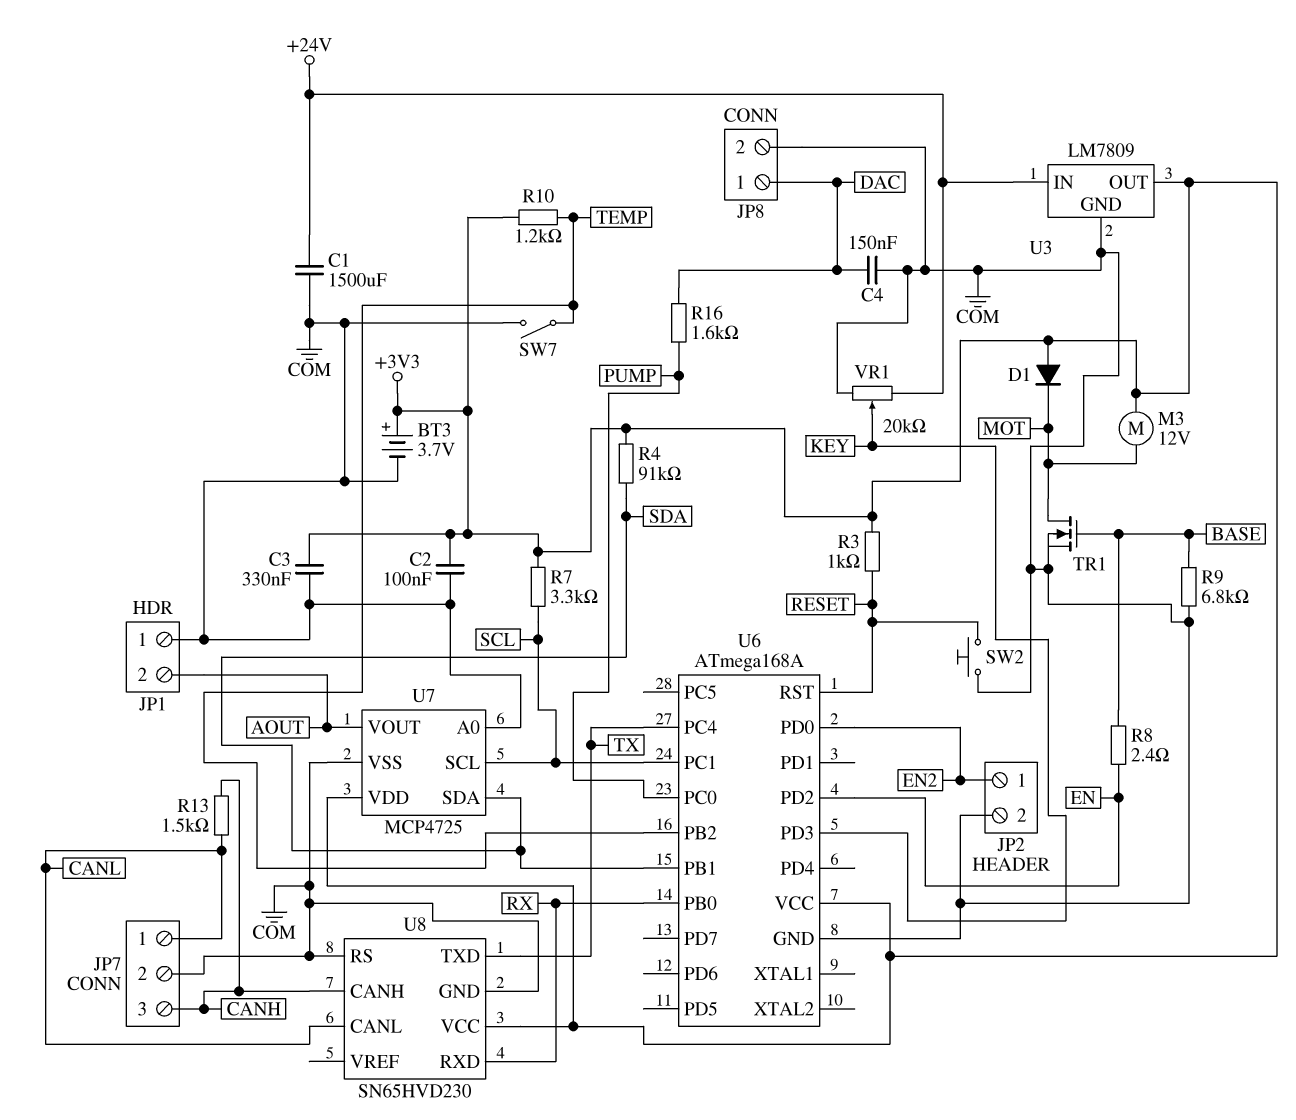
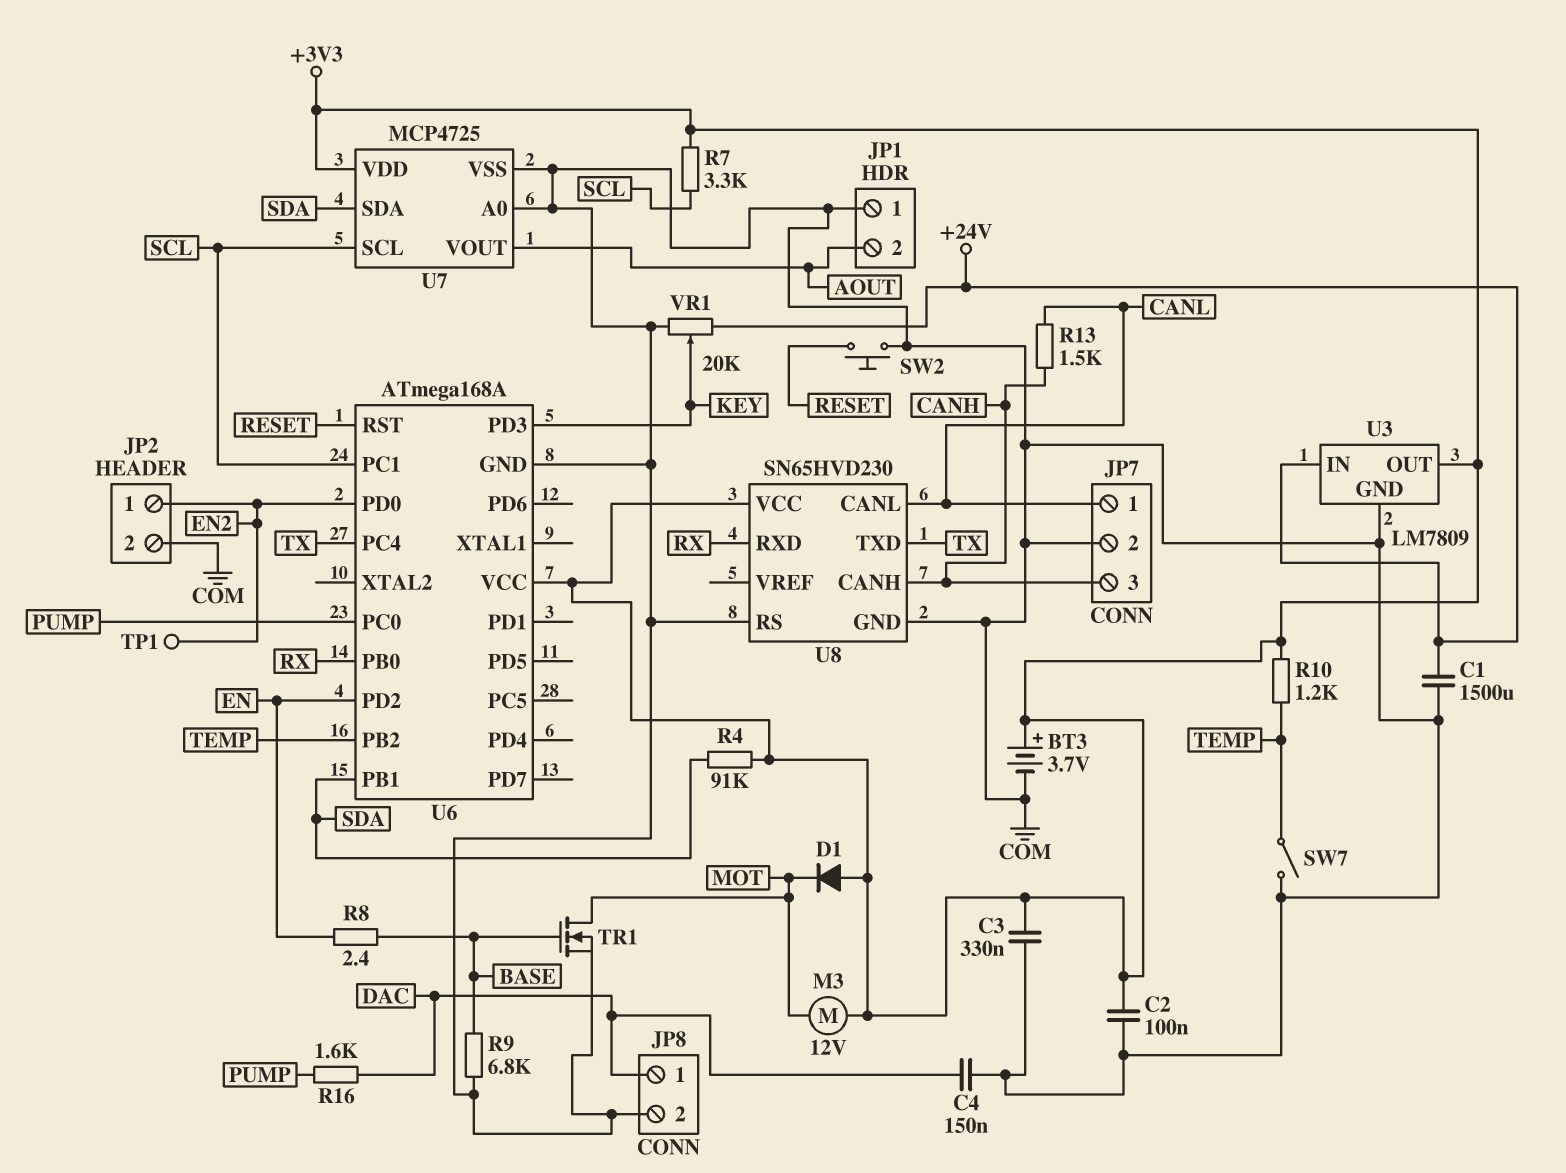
R3: 1k (+3V3, RESET) -> none
TP1: none -> test point (EN2)

